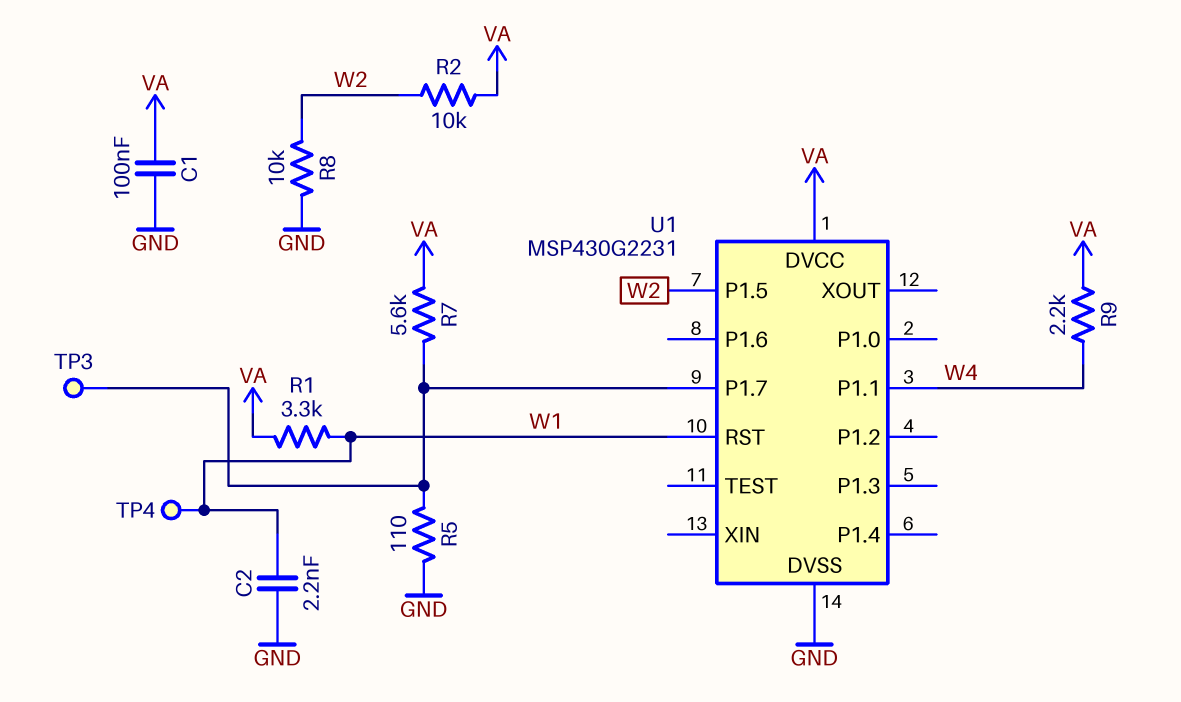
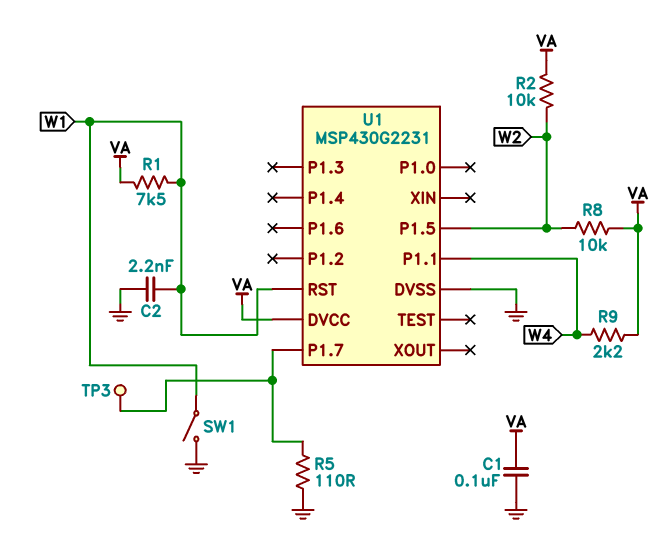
R1: 3.3k (VA, W1) -> 7.5k (VA, W1)
R7: 5.6k (U1/P1.7, VA) -> none
R8: 10k (GND, W2) -> 10k (VA, W2)
SW1: none -> switch (GND, W1)
TP4: test point (W1) -> none

